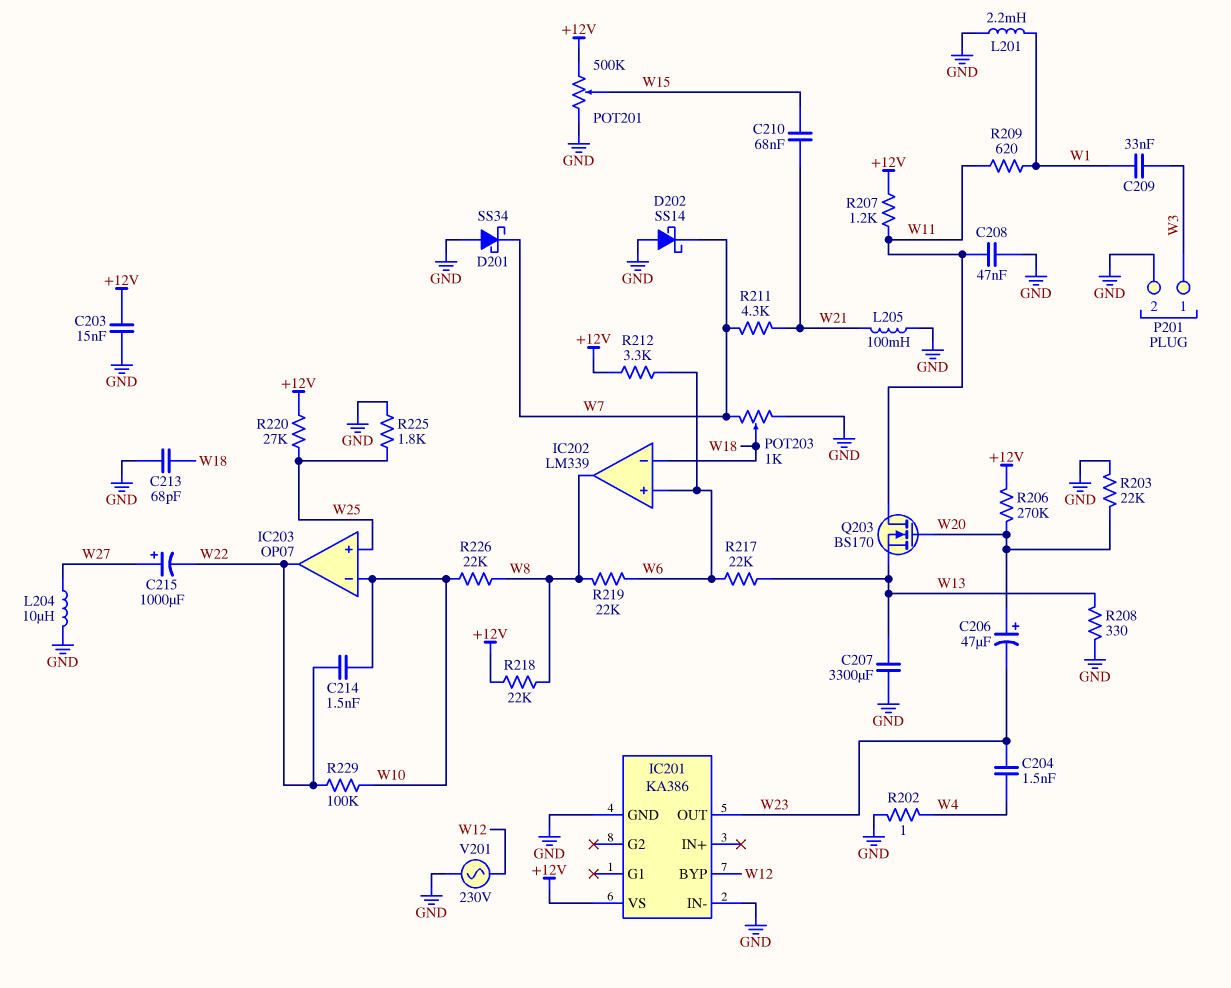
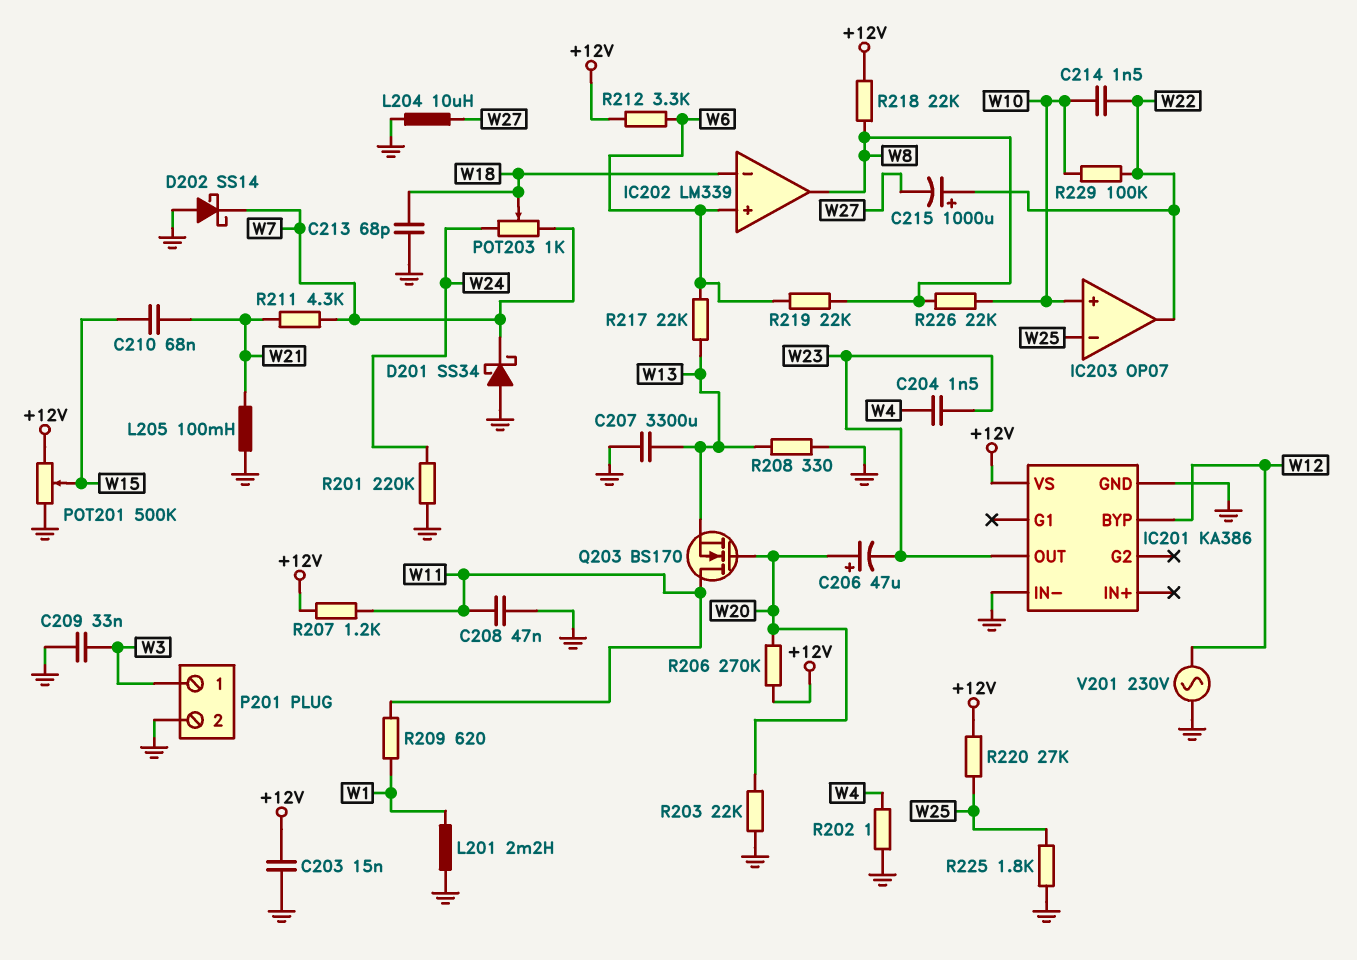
C209: 33nF (W1, W3) -> 33nF (GND, W3)
C215: 1000uF (plus W27, minus W22) -> 1000uF (plus W22, minus W27)
IC203 pin in+: W25 -> W10
IC203 pin in-: W10 -> W25
POT203: 1k (GND, W7, wiper W18) -> 1k (W7, W24, wiper W18)
R201: none -> 220k (GND, W24)

